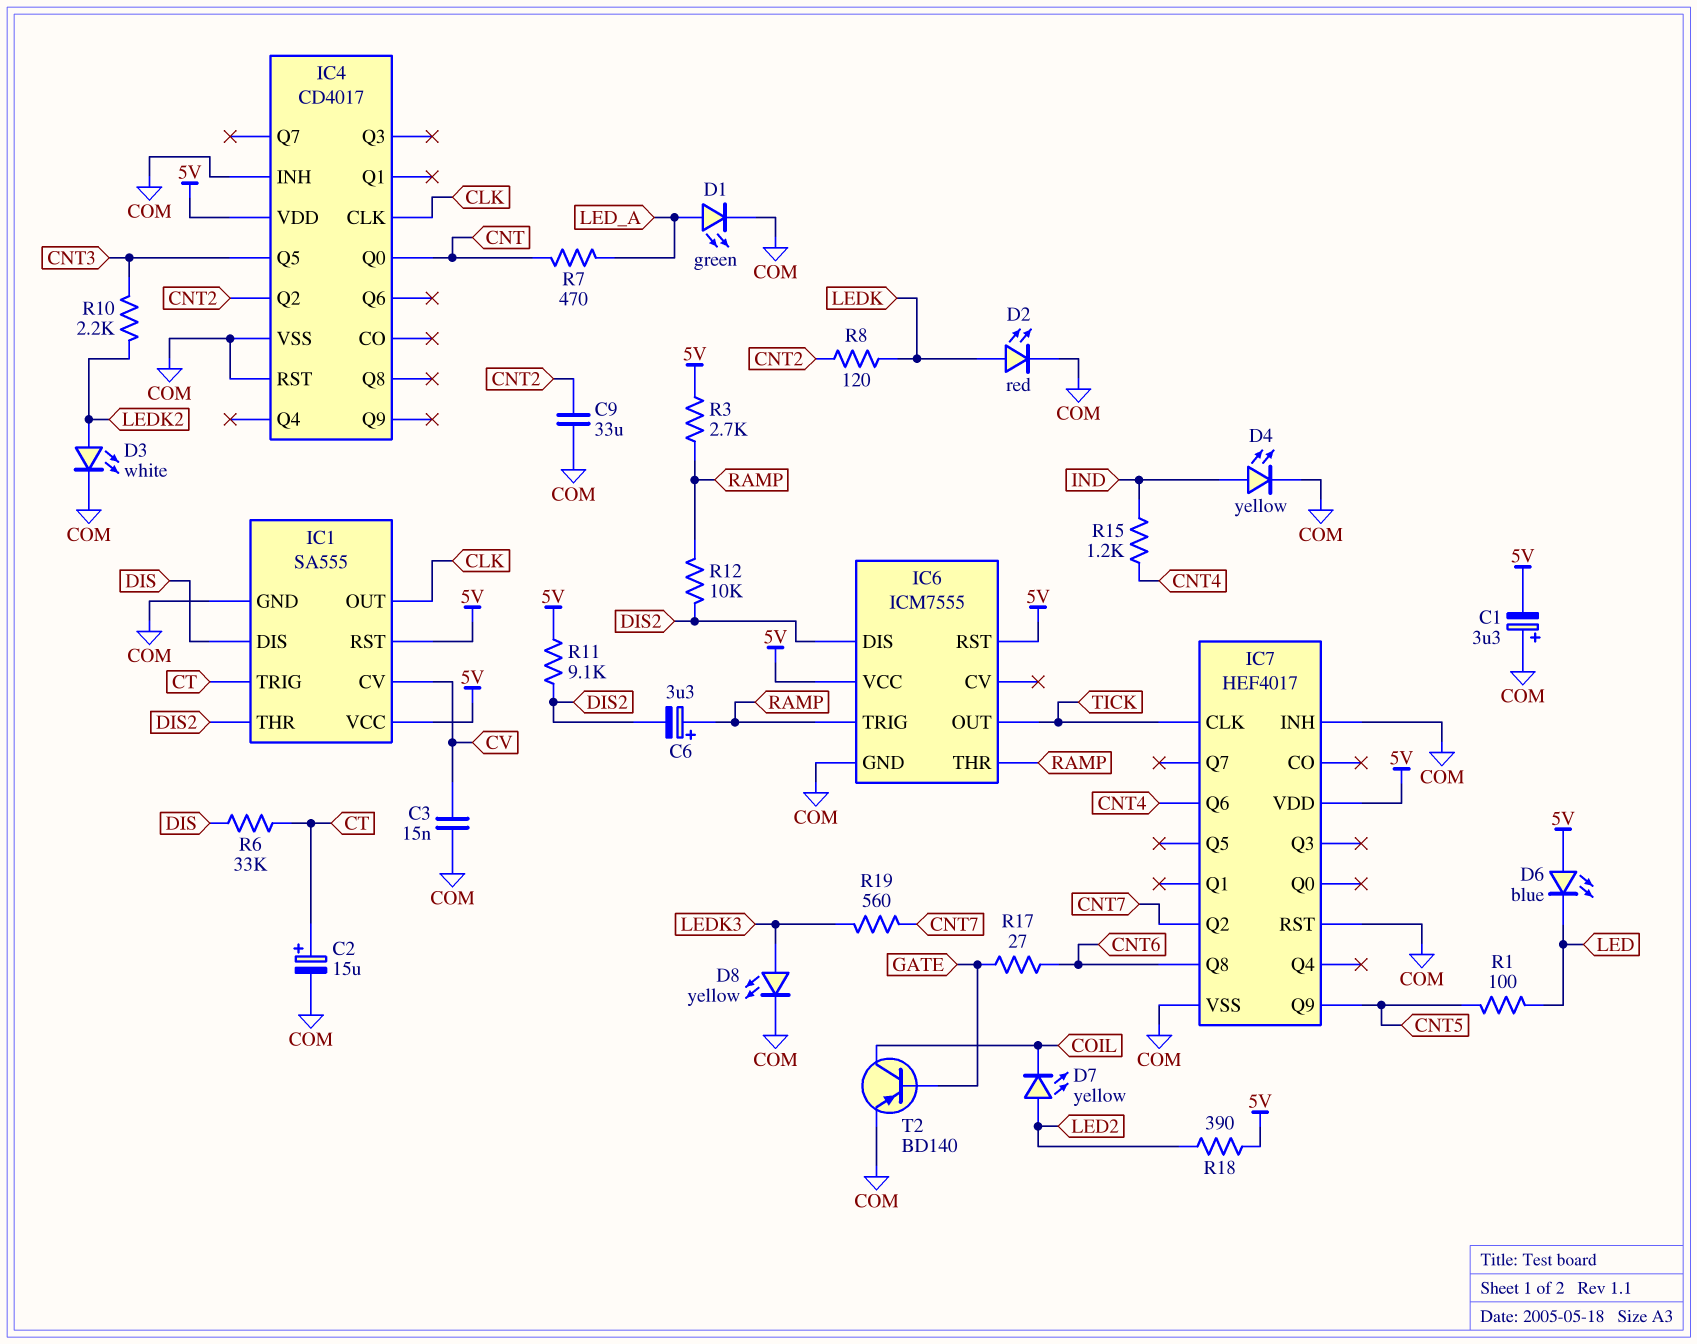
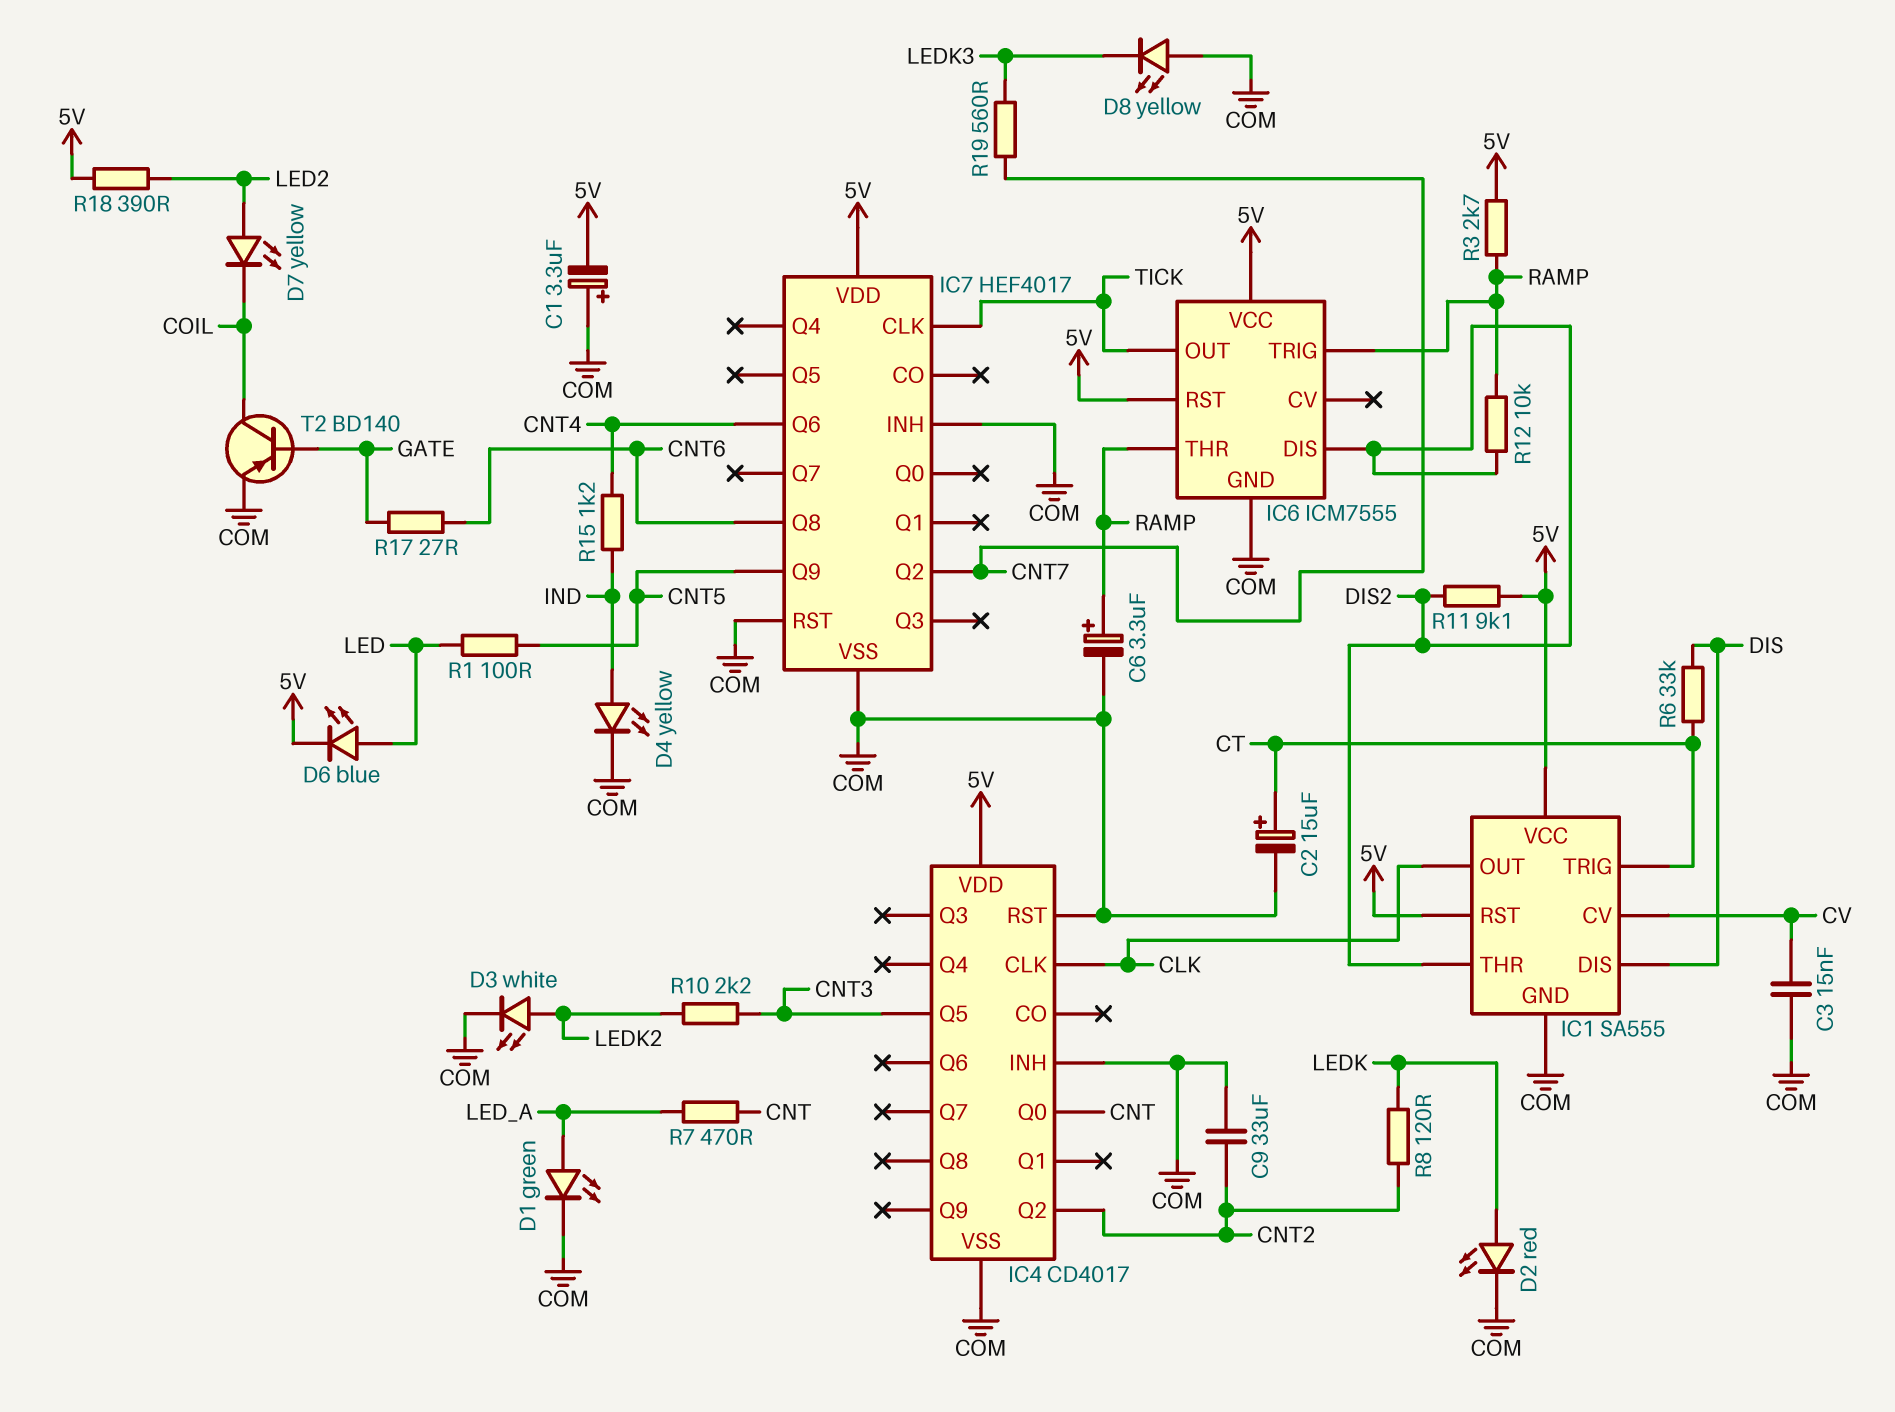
C6: 3.3uF (plus RAMP, minus DIS2) -> 3.3uF (plus RAMP, minus COM)
D6: LED blue (A 5V, K LED) -> LED blue (A LED, K 5V)
D8: LED yellow (A LEDK3, K COM) -> LED yellow (A COM, K LEDK3)

